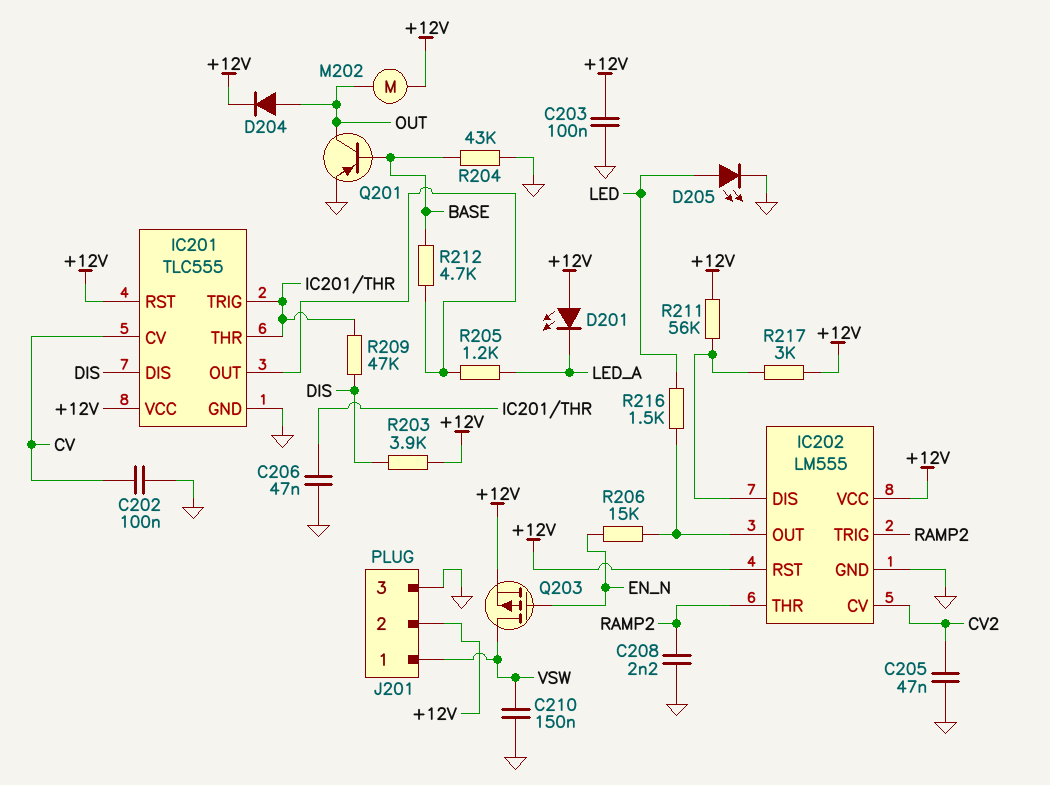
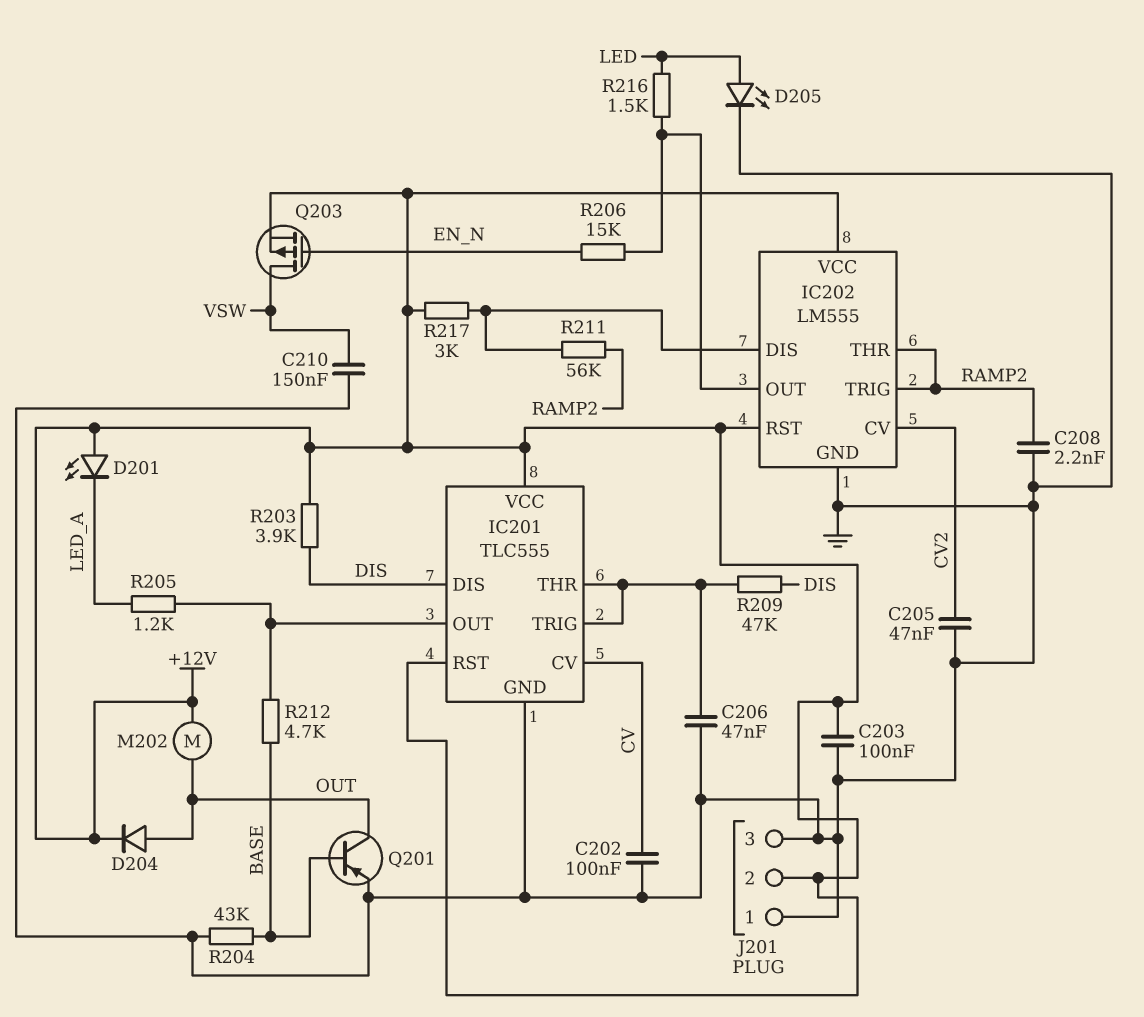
J201 pin 1: VSW -> GND
R211: 56k (+12V, IC202/DIS) -> 56k (IC202/DIS, RAMP2)

